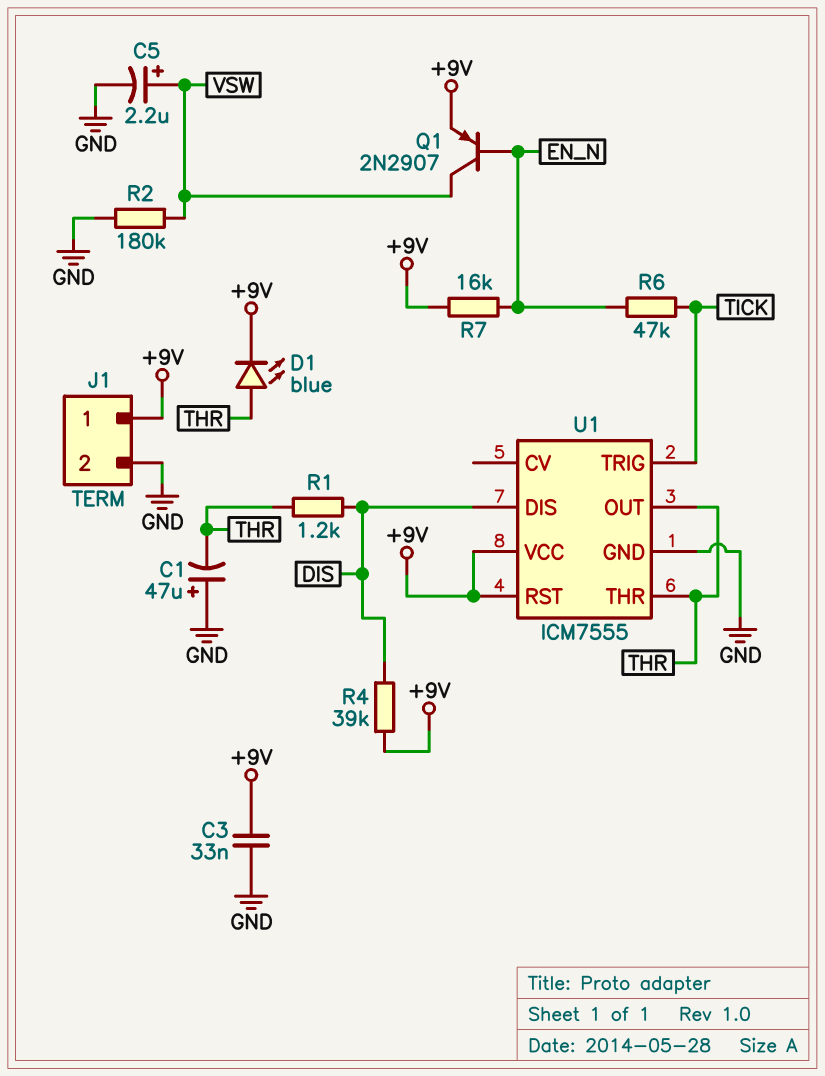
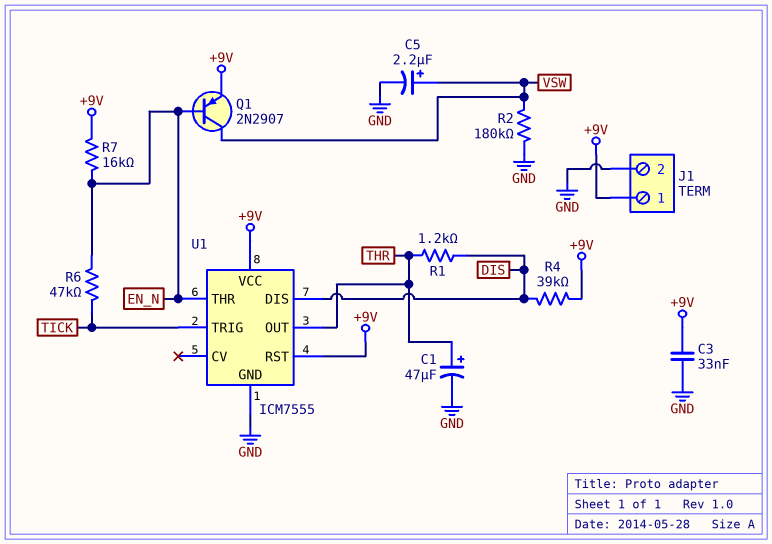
C1: 47uF (plus GND, minus THR) -> 47uF (plus THR, minus GND)
D1: LED blue (A THR, K +9V) -> none
U1 pin THR: THR -> EN_N

